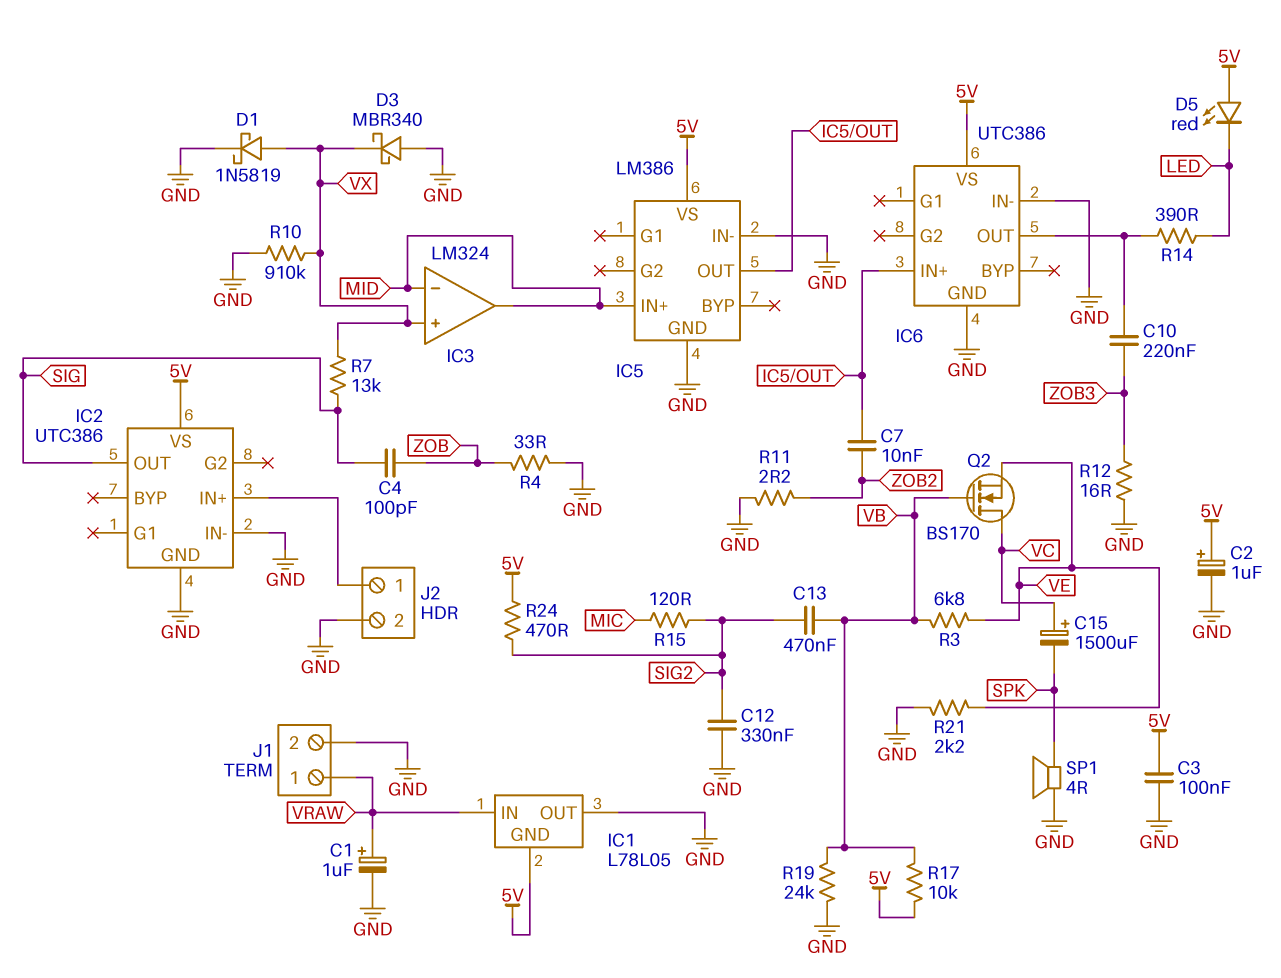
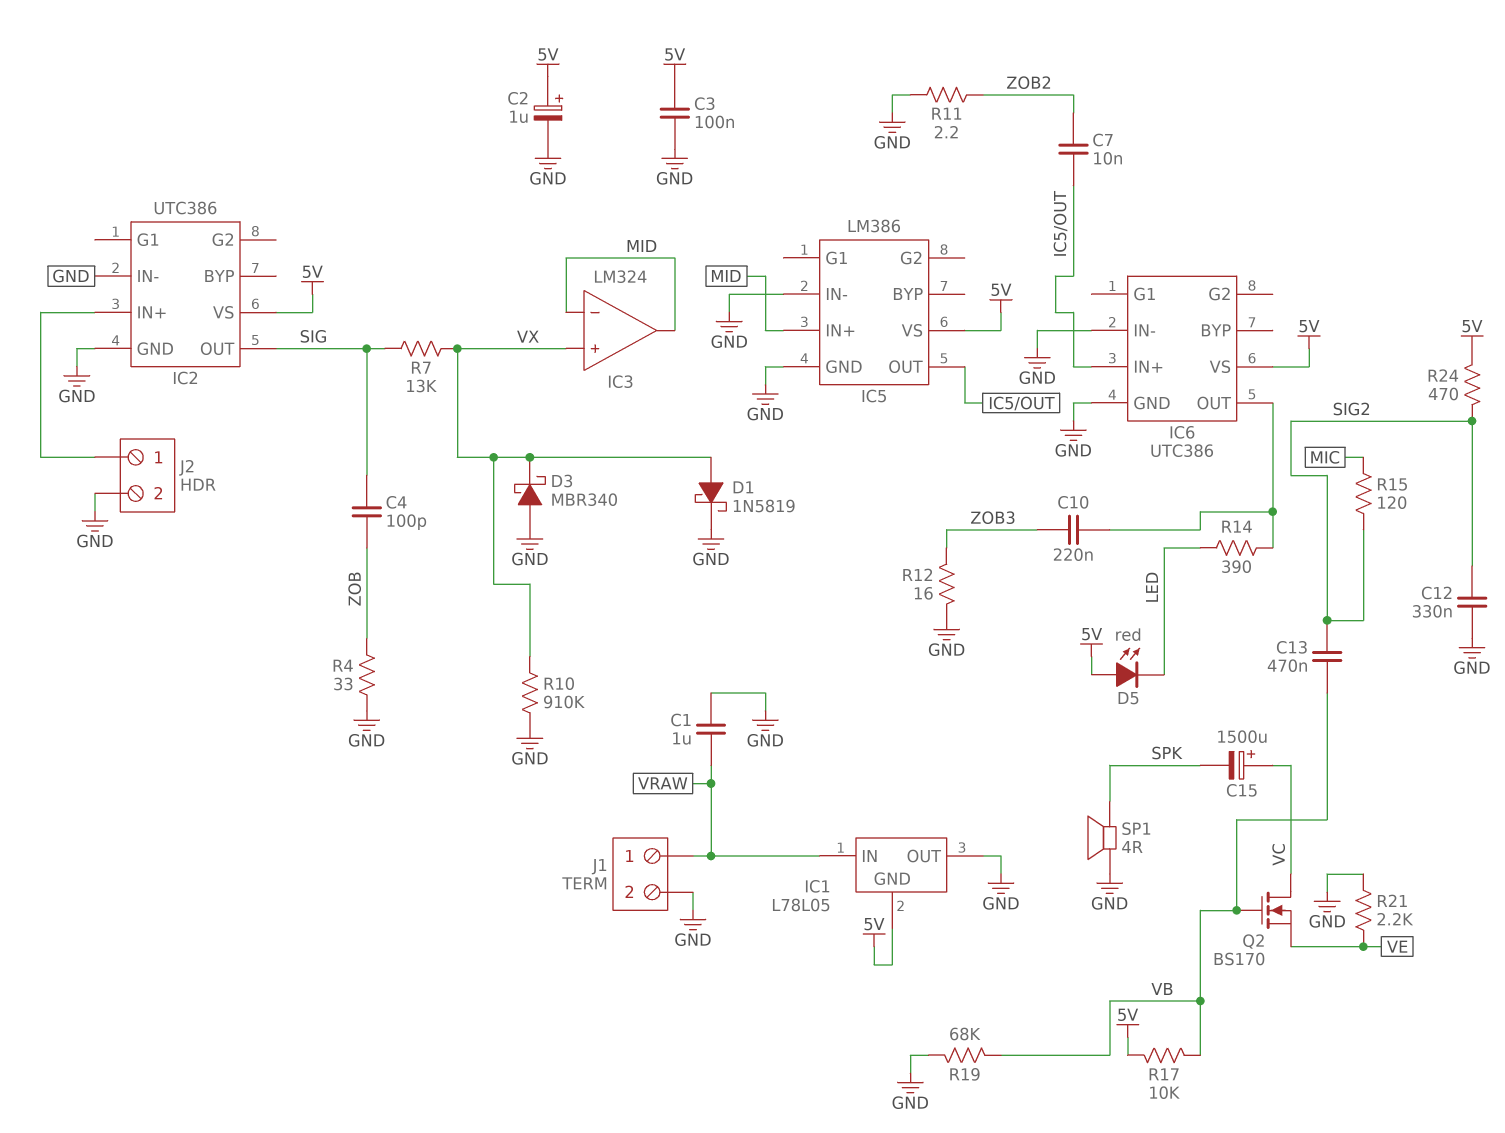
C1: 1uF (plus VRAW, minus GND) -> 1uF (GND, VRAW)
R3: 6.8k (VB, VE) -> none
R19: 24k (GND, VB) -> 68k (GND, VB)

